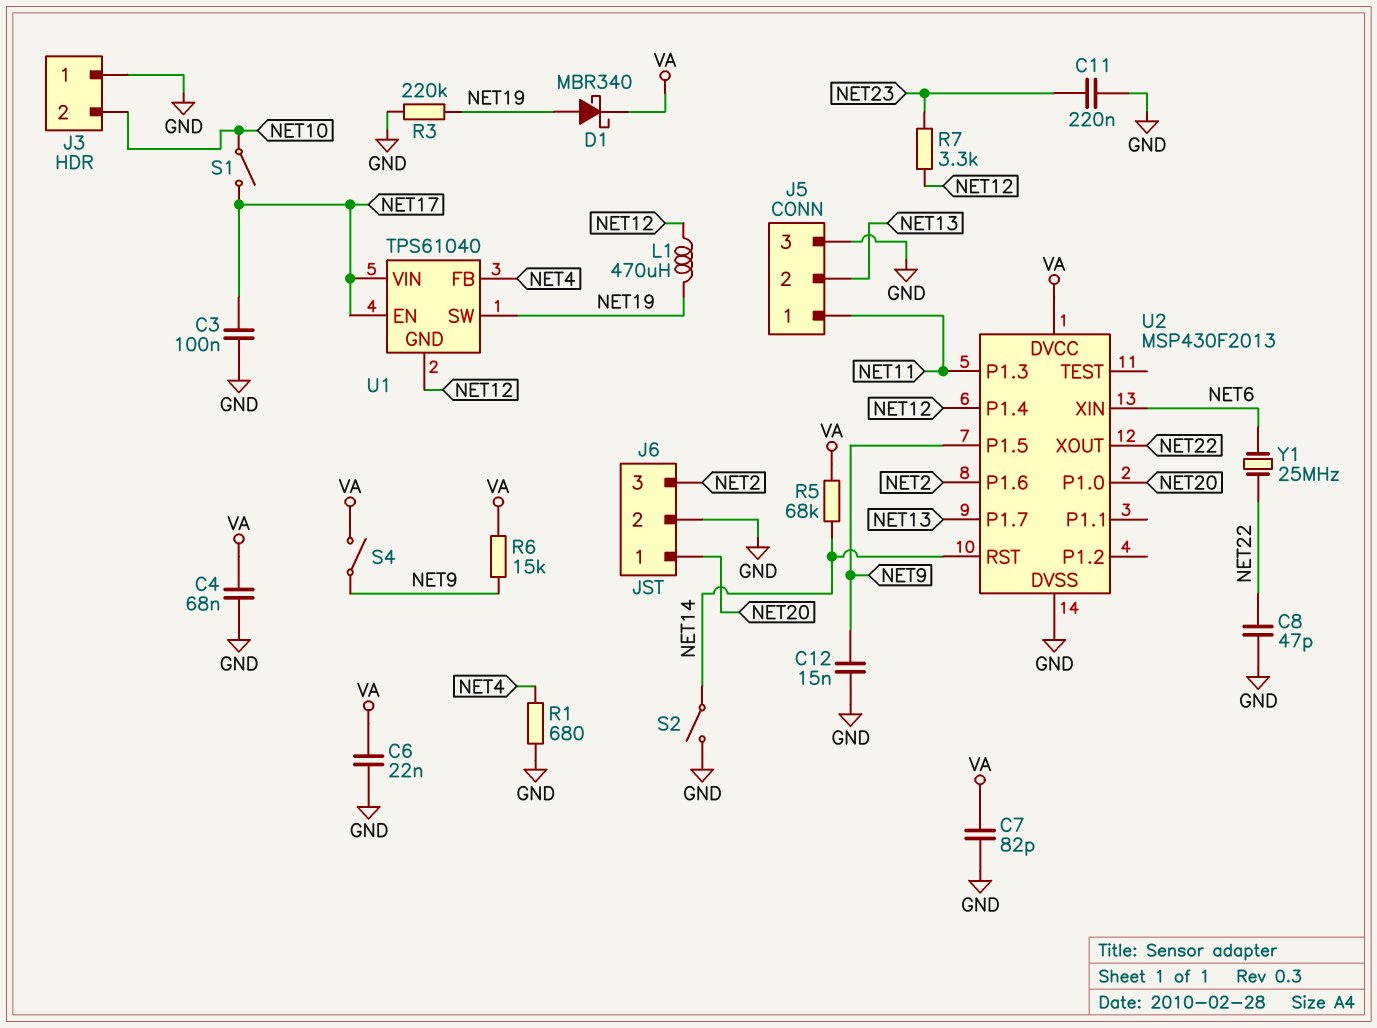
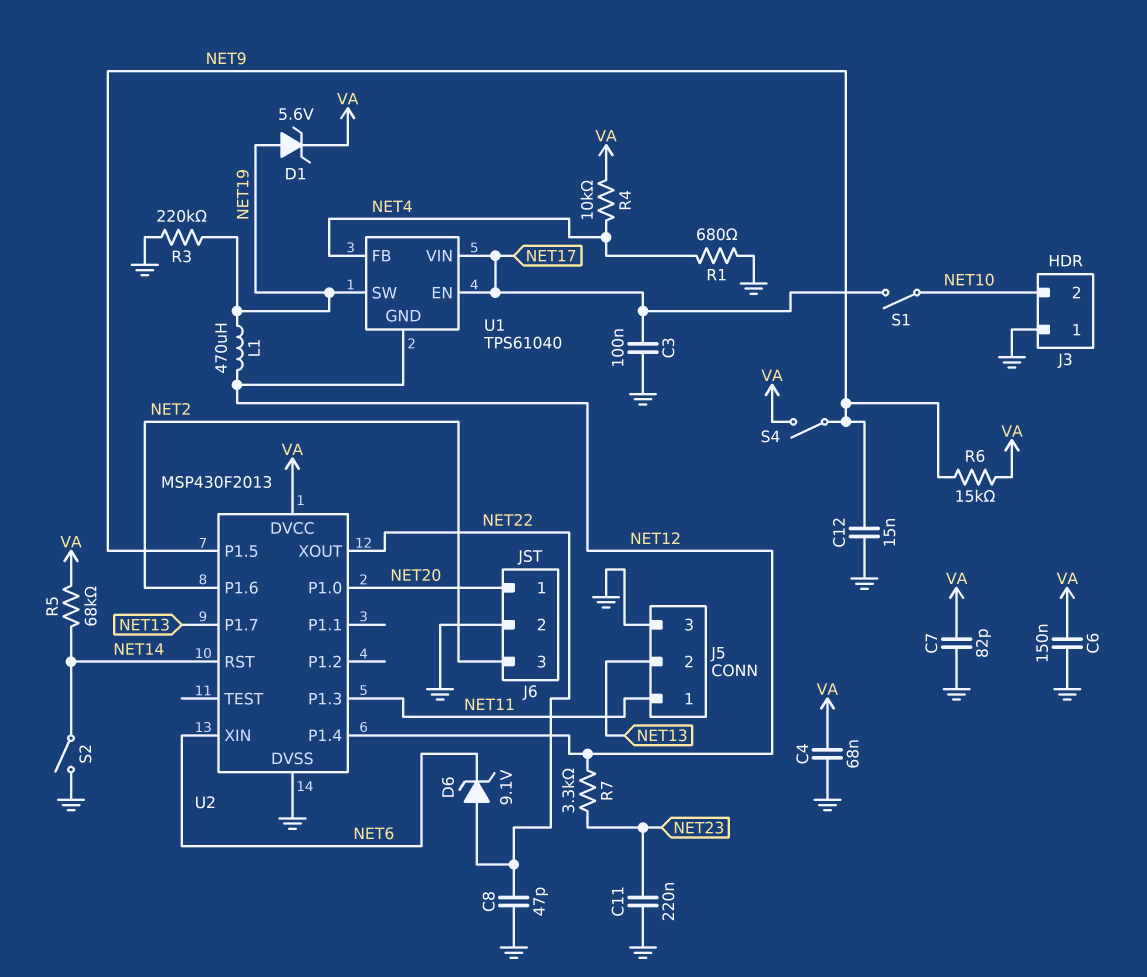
C6: 22nF (GND, VA) -> 150nF (GND, VA)
D1: schottky MBR340 (A NET19, K VA) -> zener 5.6V (A NET19, K VA)
D6: none -> zener 9.1V (A NET22, K NET6)
R4: none -> 10k (NET4, VA)
Y1: 25MHz (NET6, NET22) -> none

